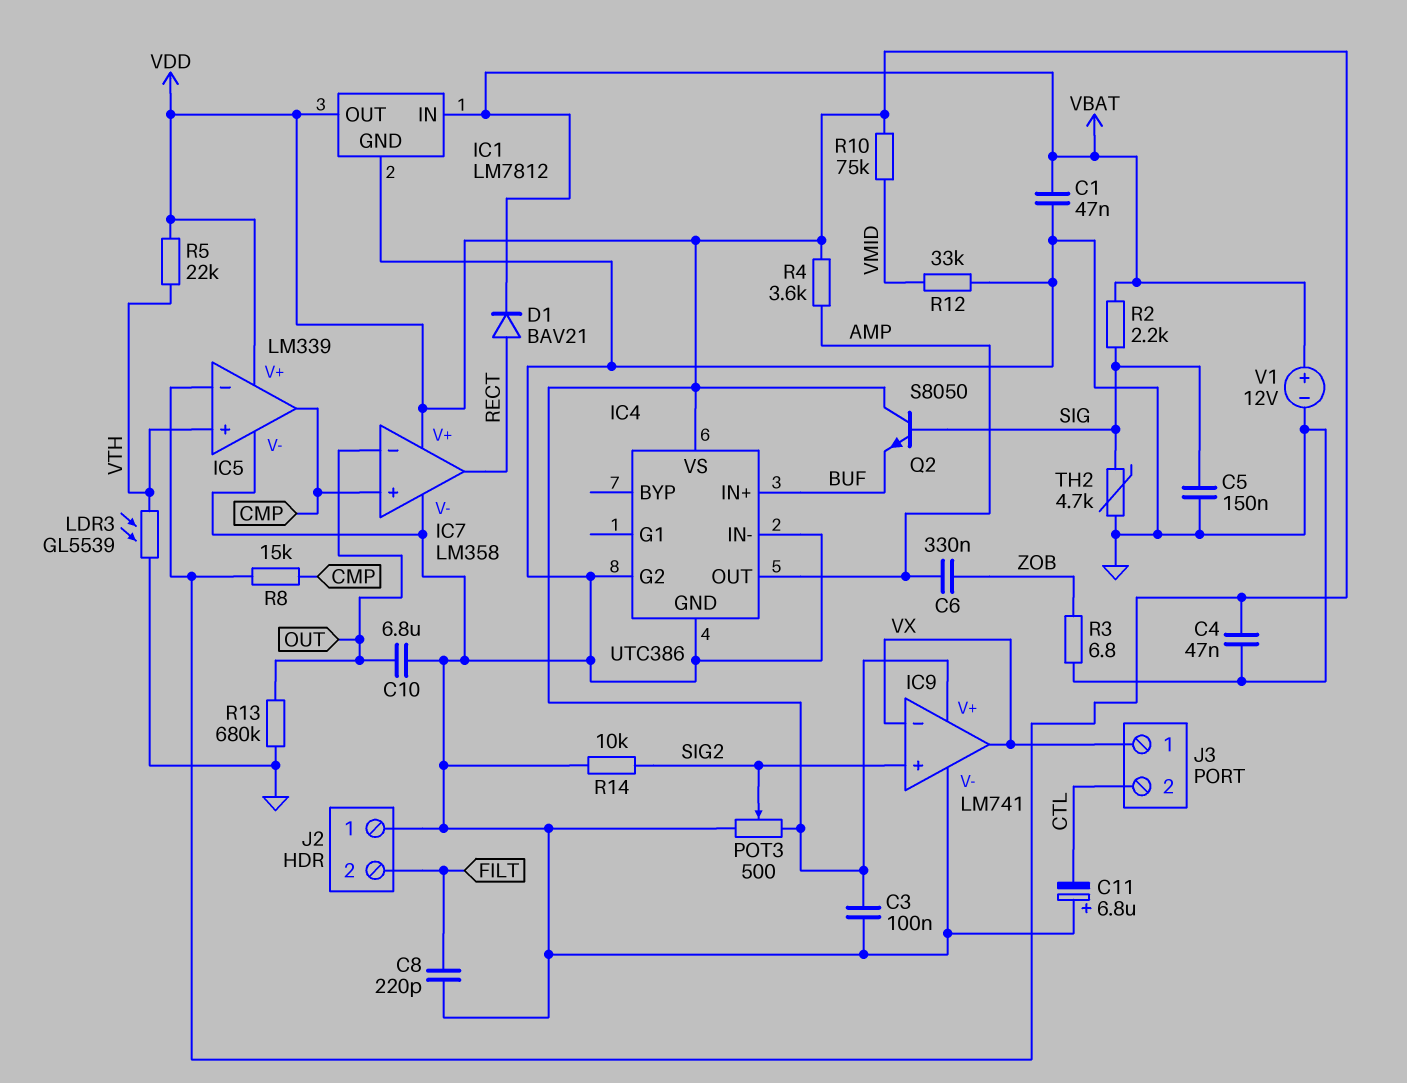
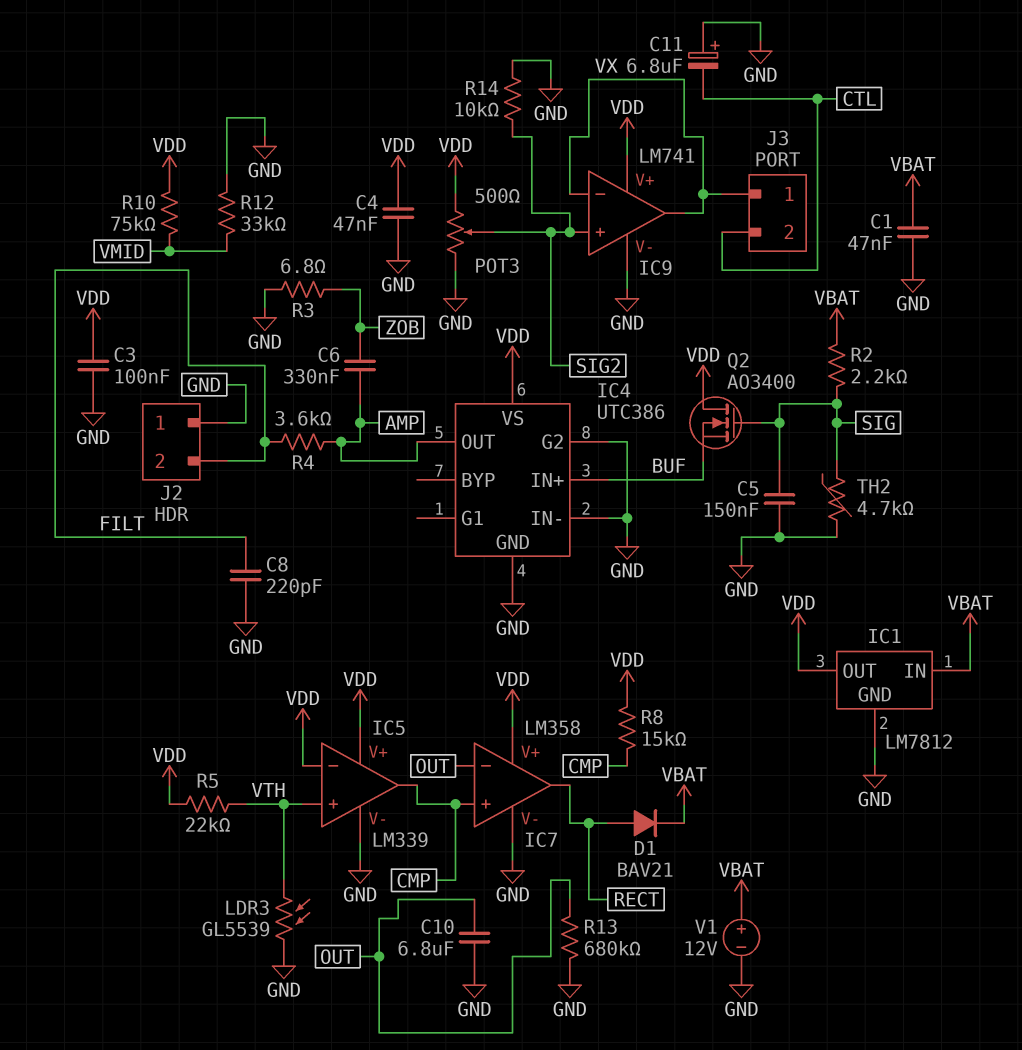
Q2: NPN S8050 (B SIG, C VDD, E BUF) -> NMOS AO3400 (G SIG, D VDD, S BUF)
R4: 3.6k (AMP, VDD) -> 3.6k (AMP, FILT)

